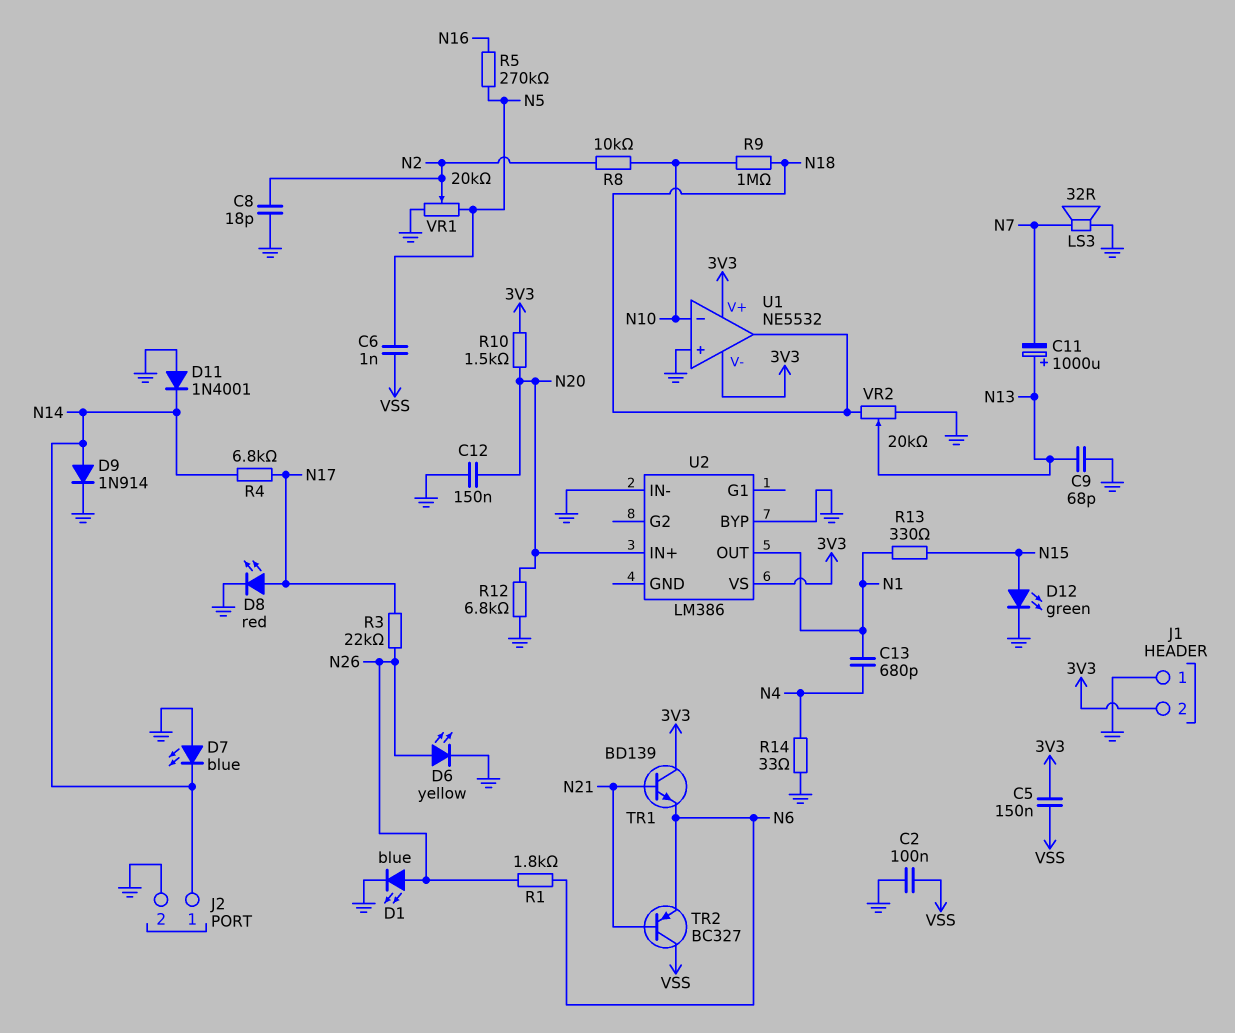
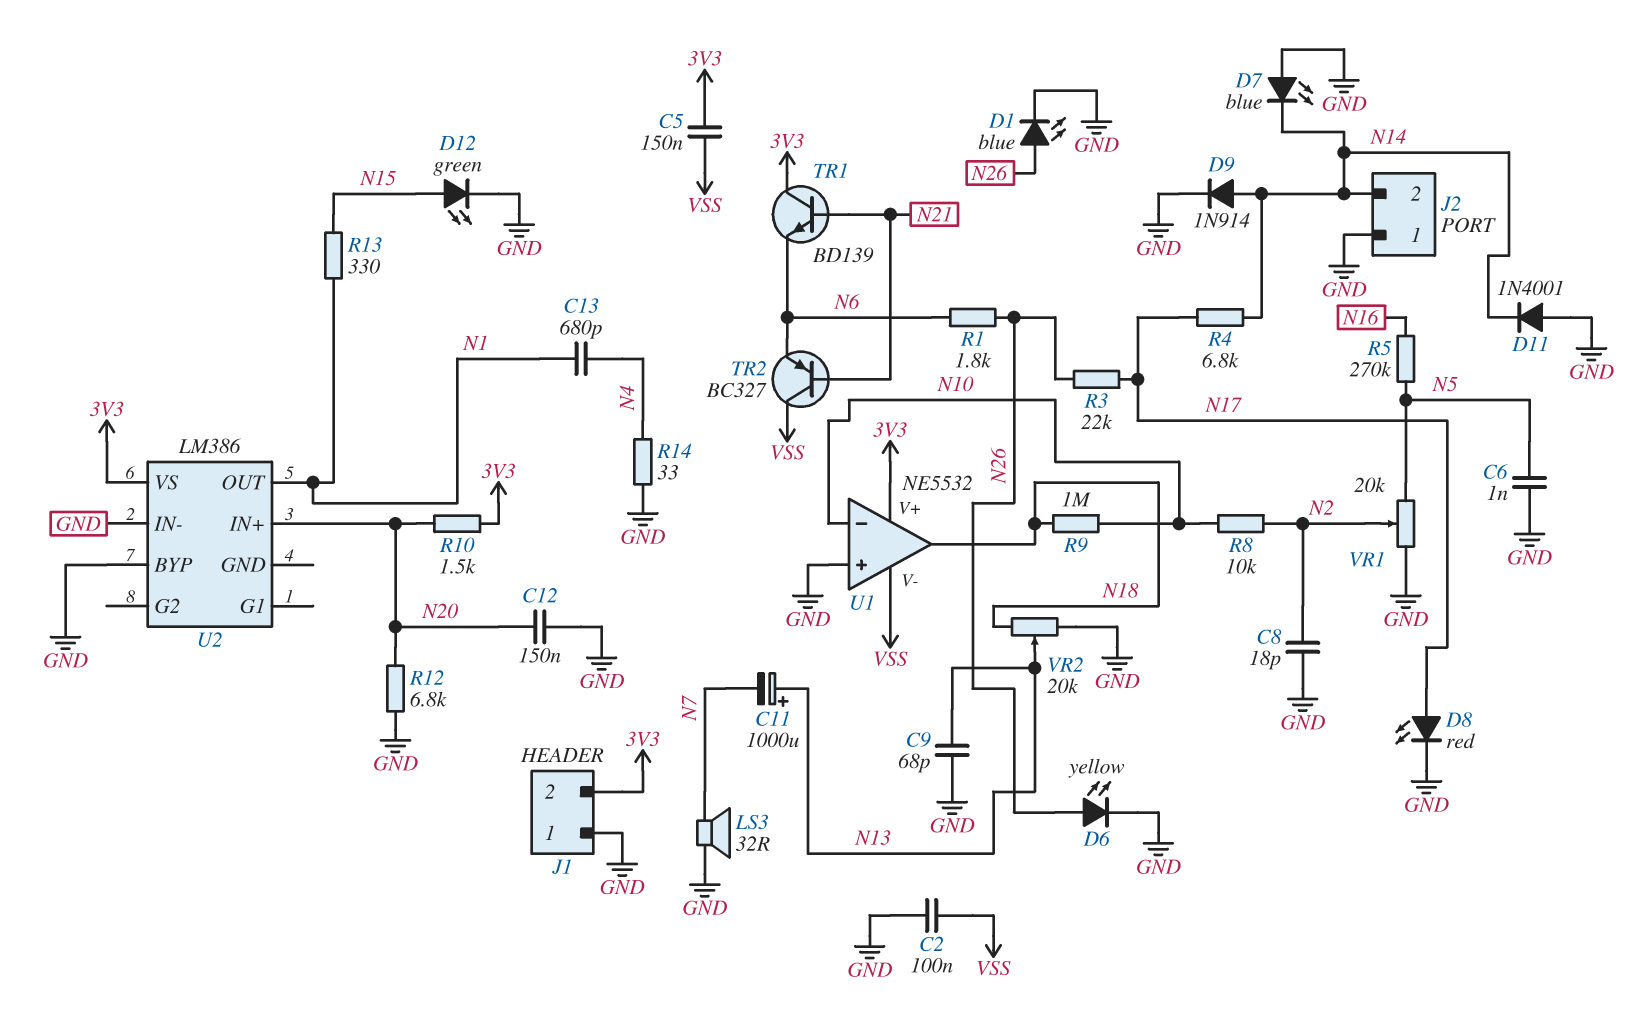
C6: 1nF (N5, VSS) -> 1nF (GND, N5)
J2 pin 1: N14 -> GND
J2 pin 2: GND -> N14
U1 pin V-: 3V3 -> VSS

